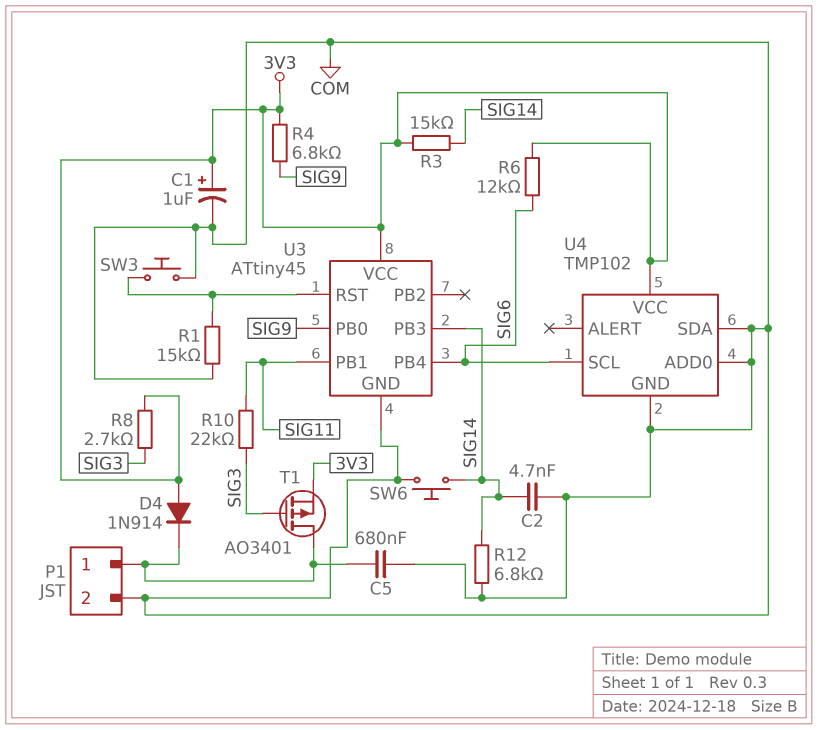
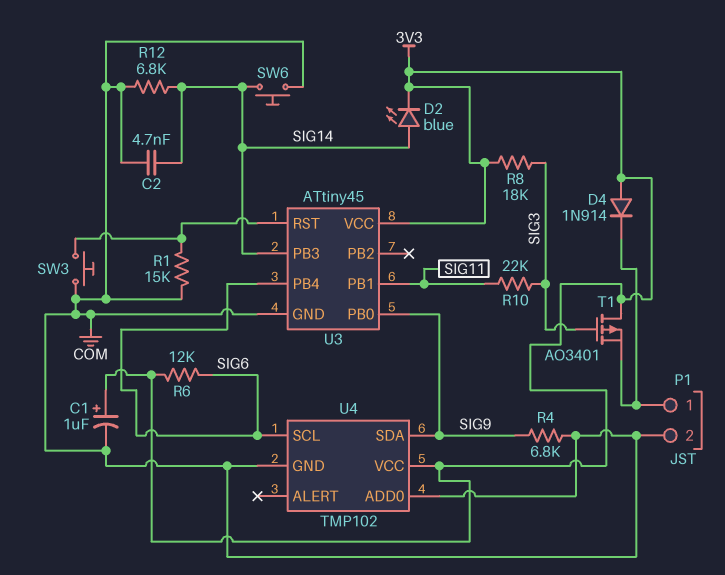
C5: 680nF (COM, P1/1) -> none
D2: none -> LED blue (A SIG14, K 3V3)
R3: 15k (3V3, SIG14) -> none
R4: 6.8k (3V3, SIG9) -> 6.8k (COM, SIG9)
R8: 2.7k (3V3, SIG3) -> 18k (3V3, SIG3)
T1: PMOS AO3401 (G SIG3, D P1/1, S 3V3) -> PMOS AO3401 (G SIG3, D 3V3, S P1/1)
U4 pin SDA: COM -> SIG9

